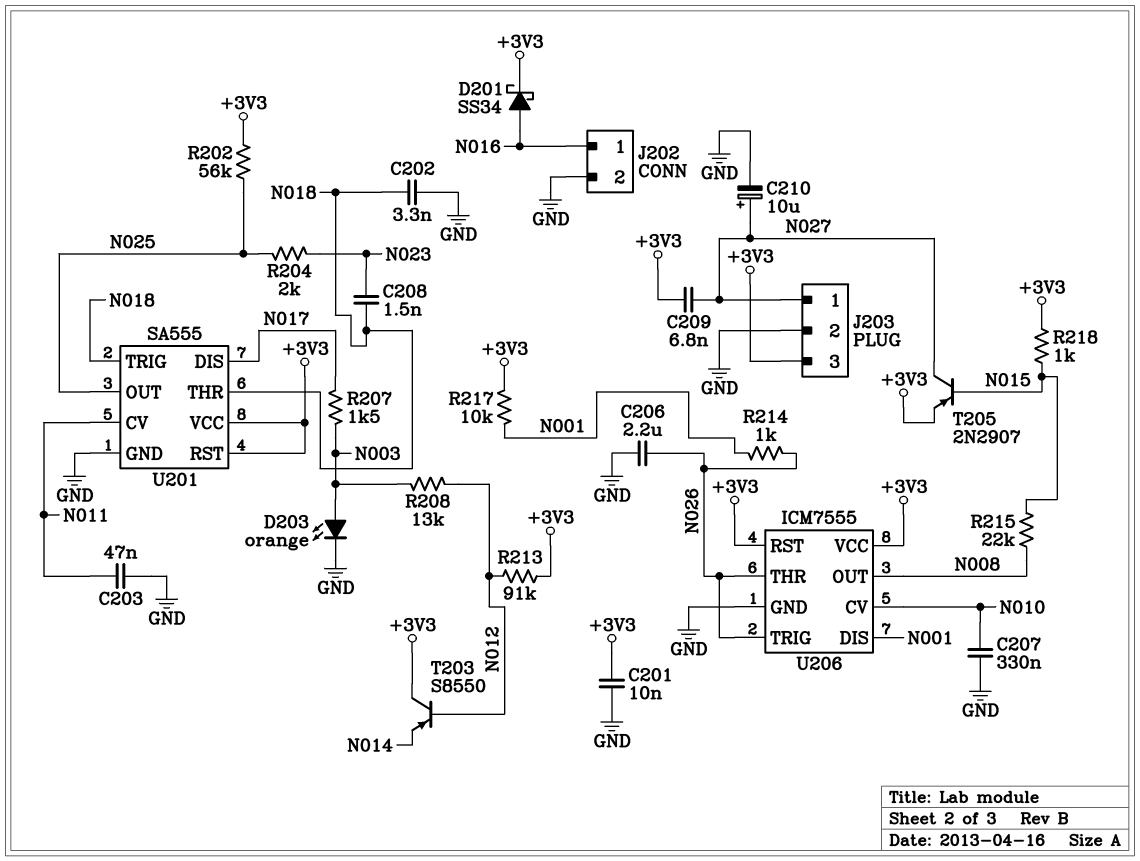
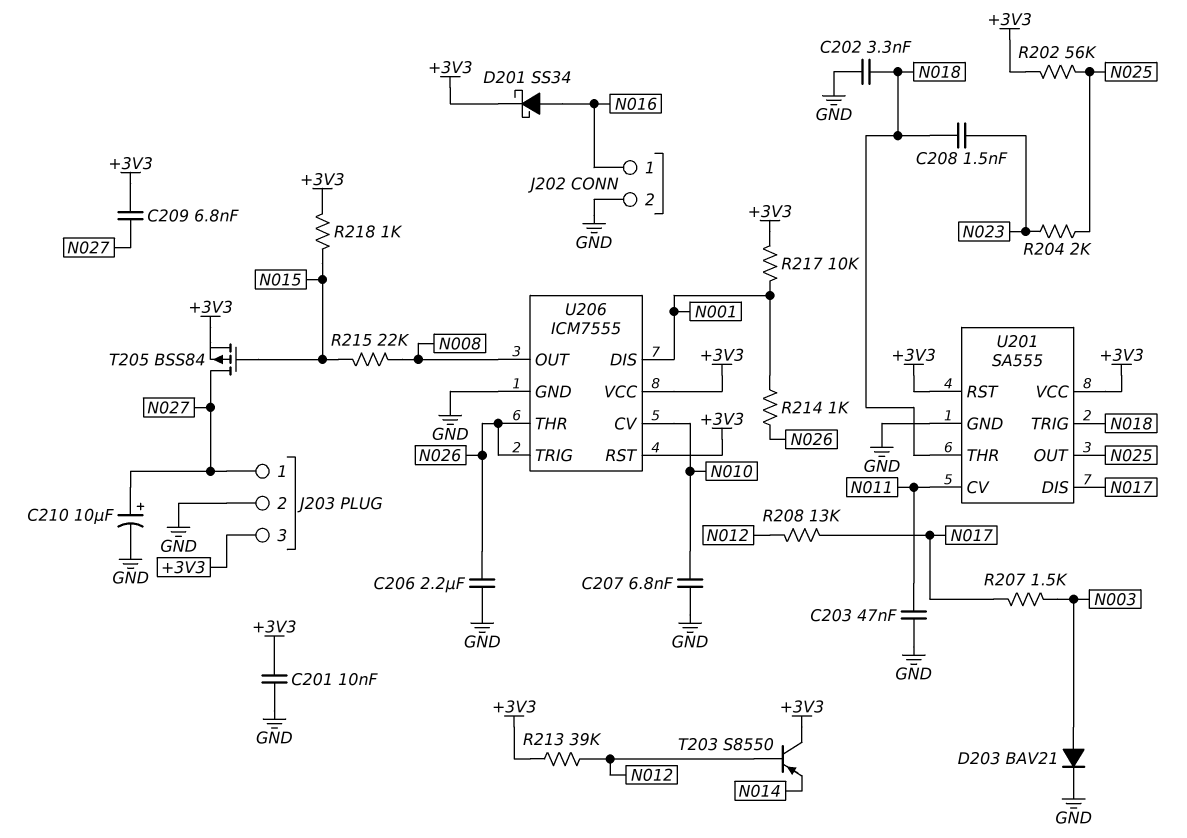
C207: 330nF (GND, N010) -> 6.8nF (GND, N010)
D203: LED orange (A N003, K GND) -> diode BAV21 (A N003, K GND)
R208: 13k (N003, N012) -> 13k (N012, N017)
R213: 91k (+3V3, N012) -> 39k (+3V3, N012)
T205: PNP 2N2907 (B N015, C N027, E +3V3) -> PMOS BSS84 (G N015, D N027, S +3V3)

